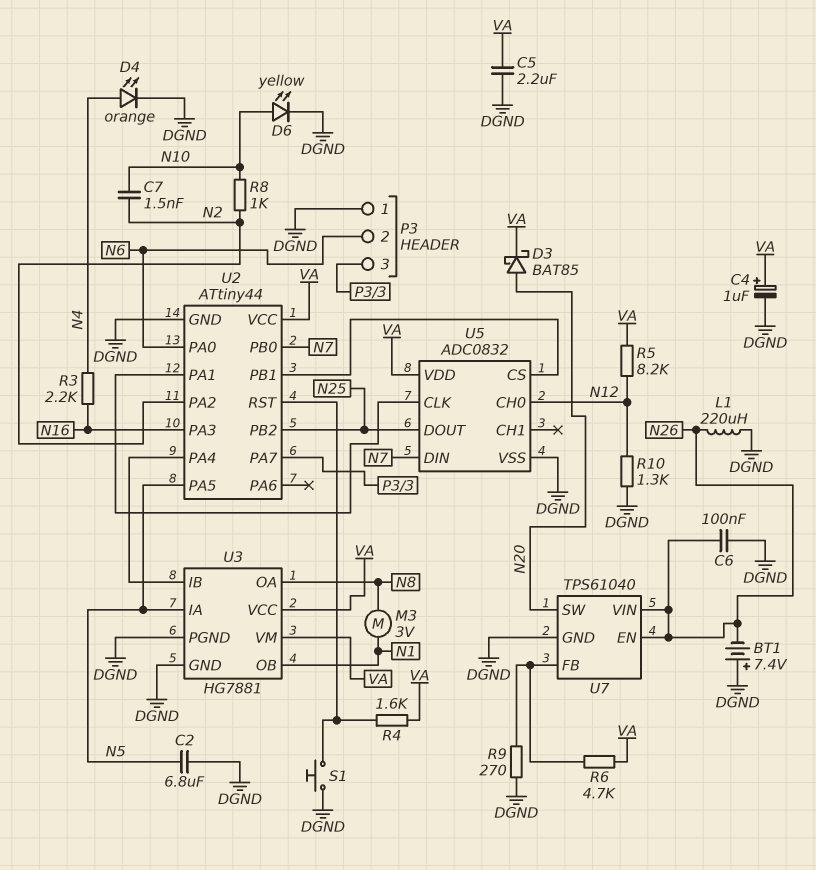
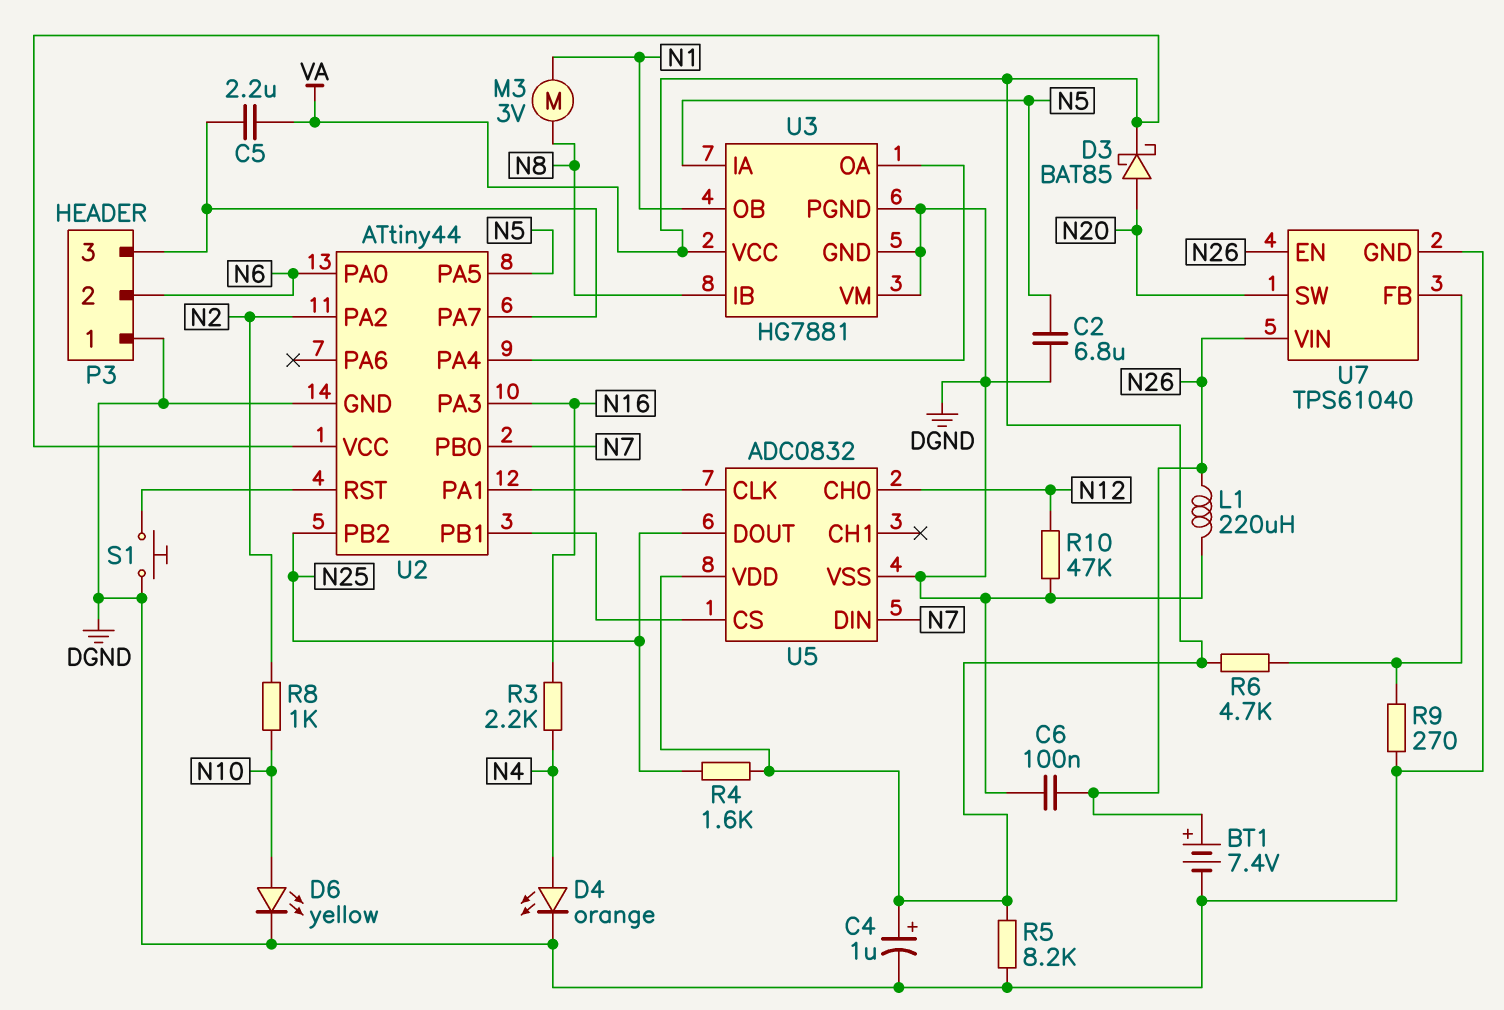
BT1: 7.4V (plus DGND, minus N26) -> 7.4V (plus N26, minus DGND)
C5: 2.2uF (DGND, VA) -> 2.2uF (P3/3, VA)
C7: 1.5nF (N2, N10) -> none
R4: 1.6k (U2/RST, VA) -> 1.6k (N25, VA)
R5: 8.2k (N12, VA) -> 8.2k (DGND, VA)
R10: 1.3k (DGND, N12) -> 47k (DGND, N12)
U3 pin IB: U2/PA4 -> N8
U3 pin OA: N8 -> U2/PA4
U3 pin VM: VA -> DGND

